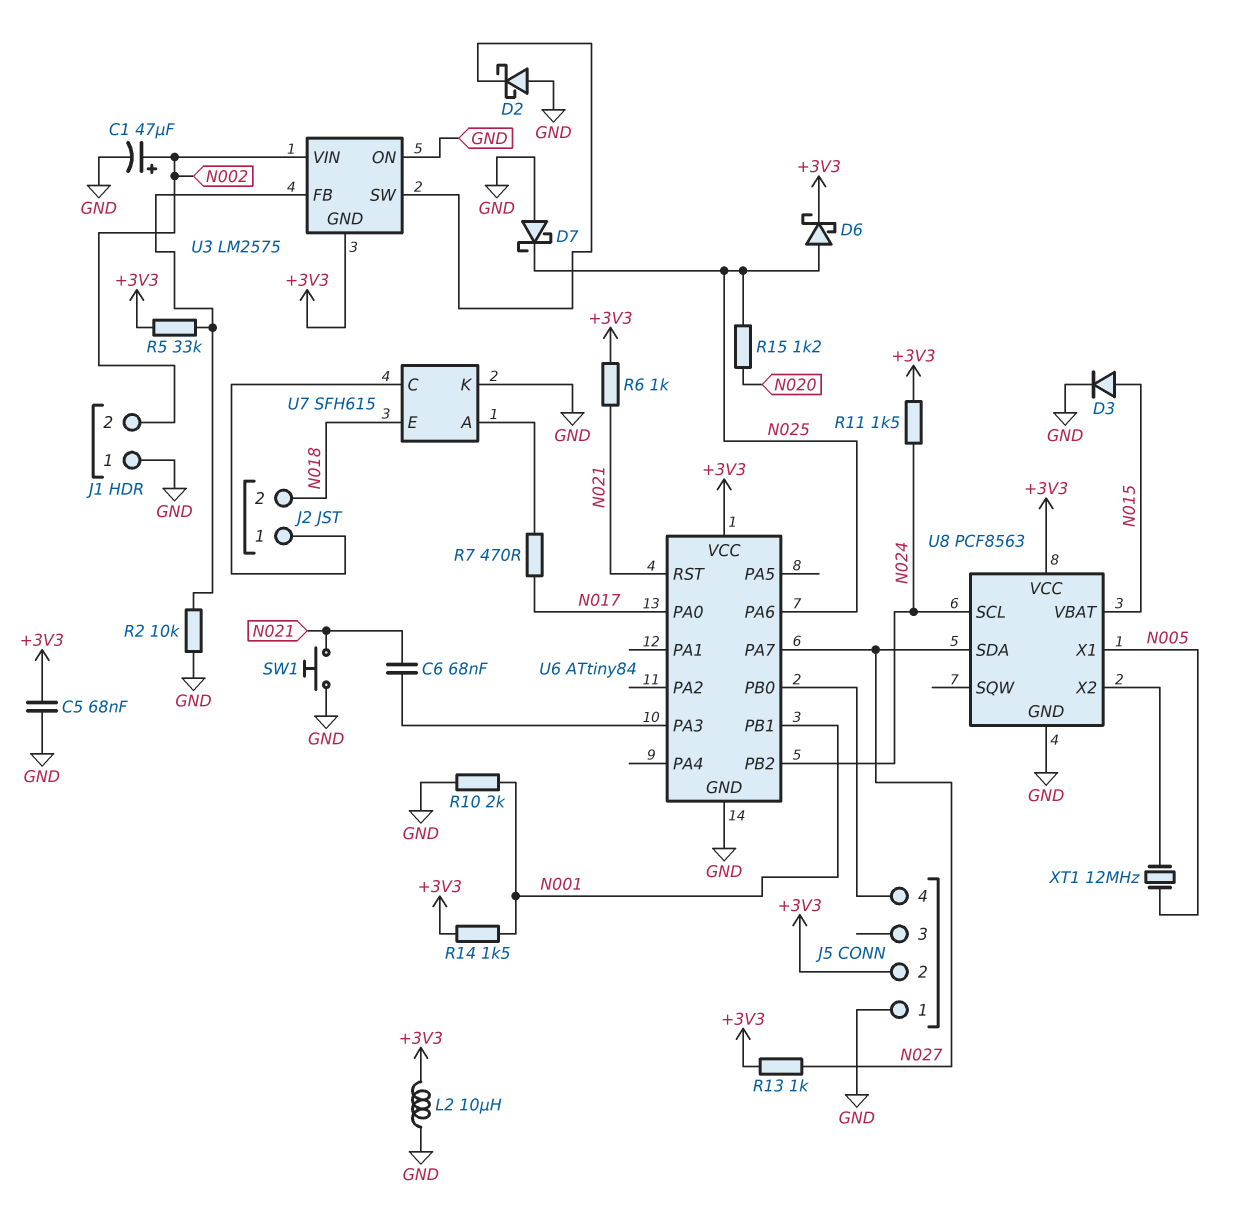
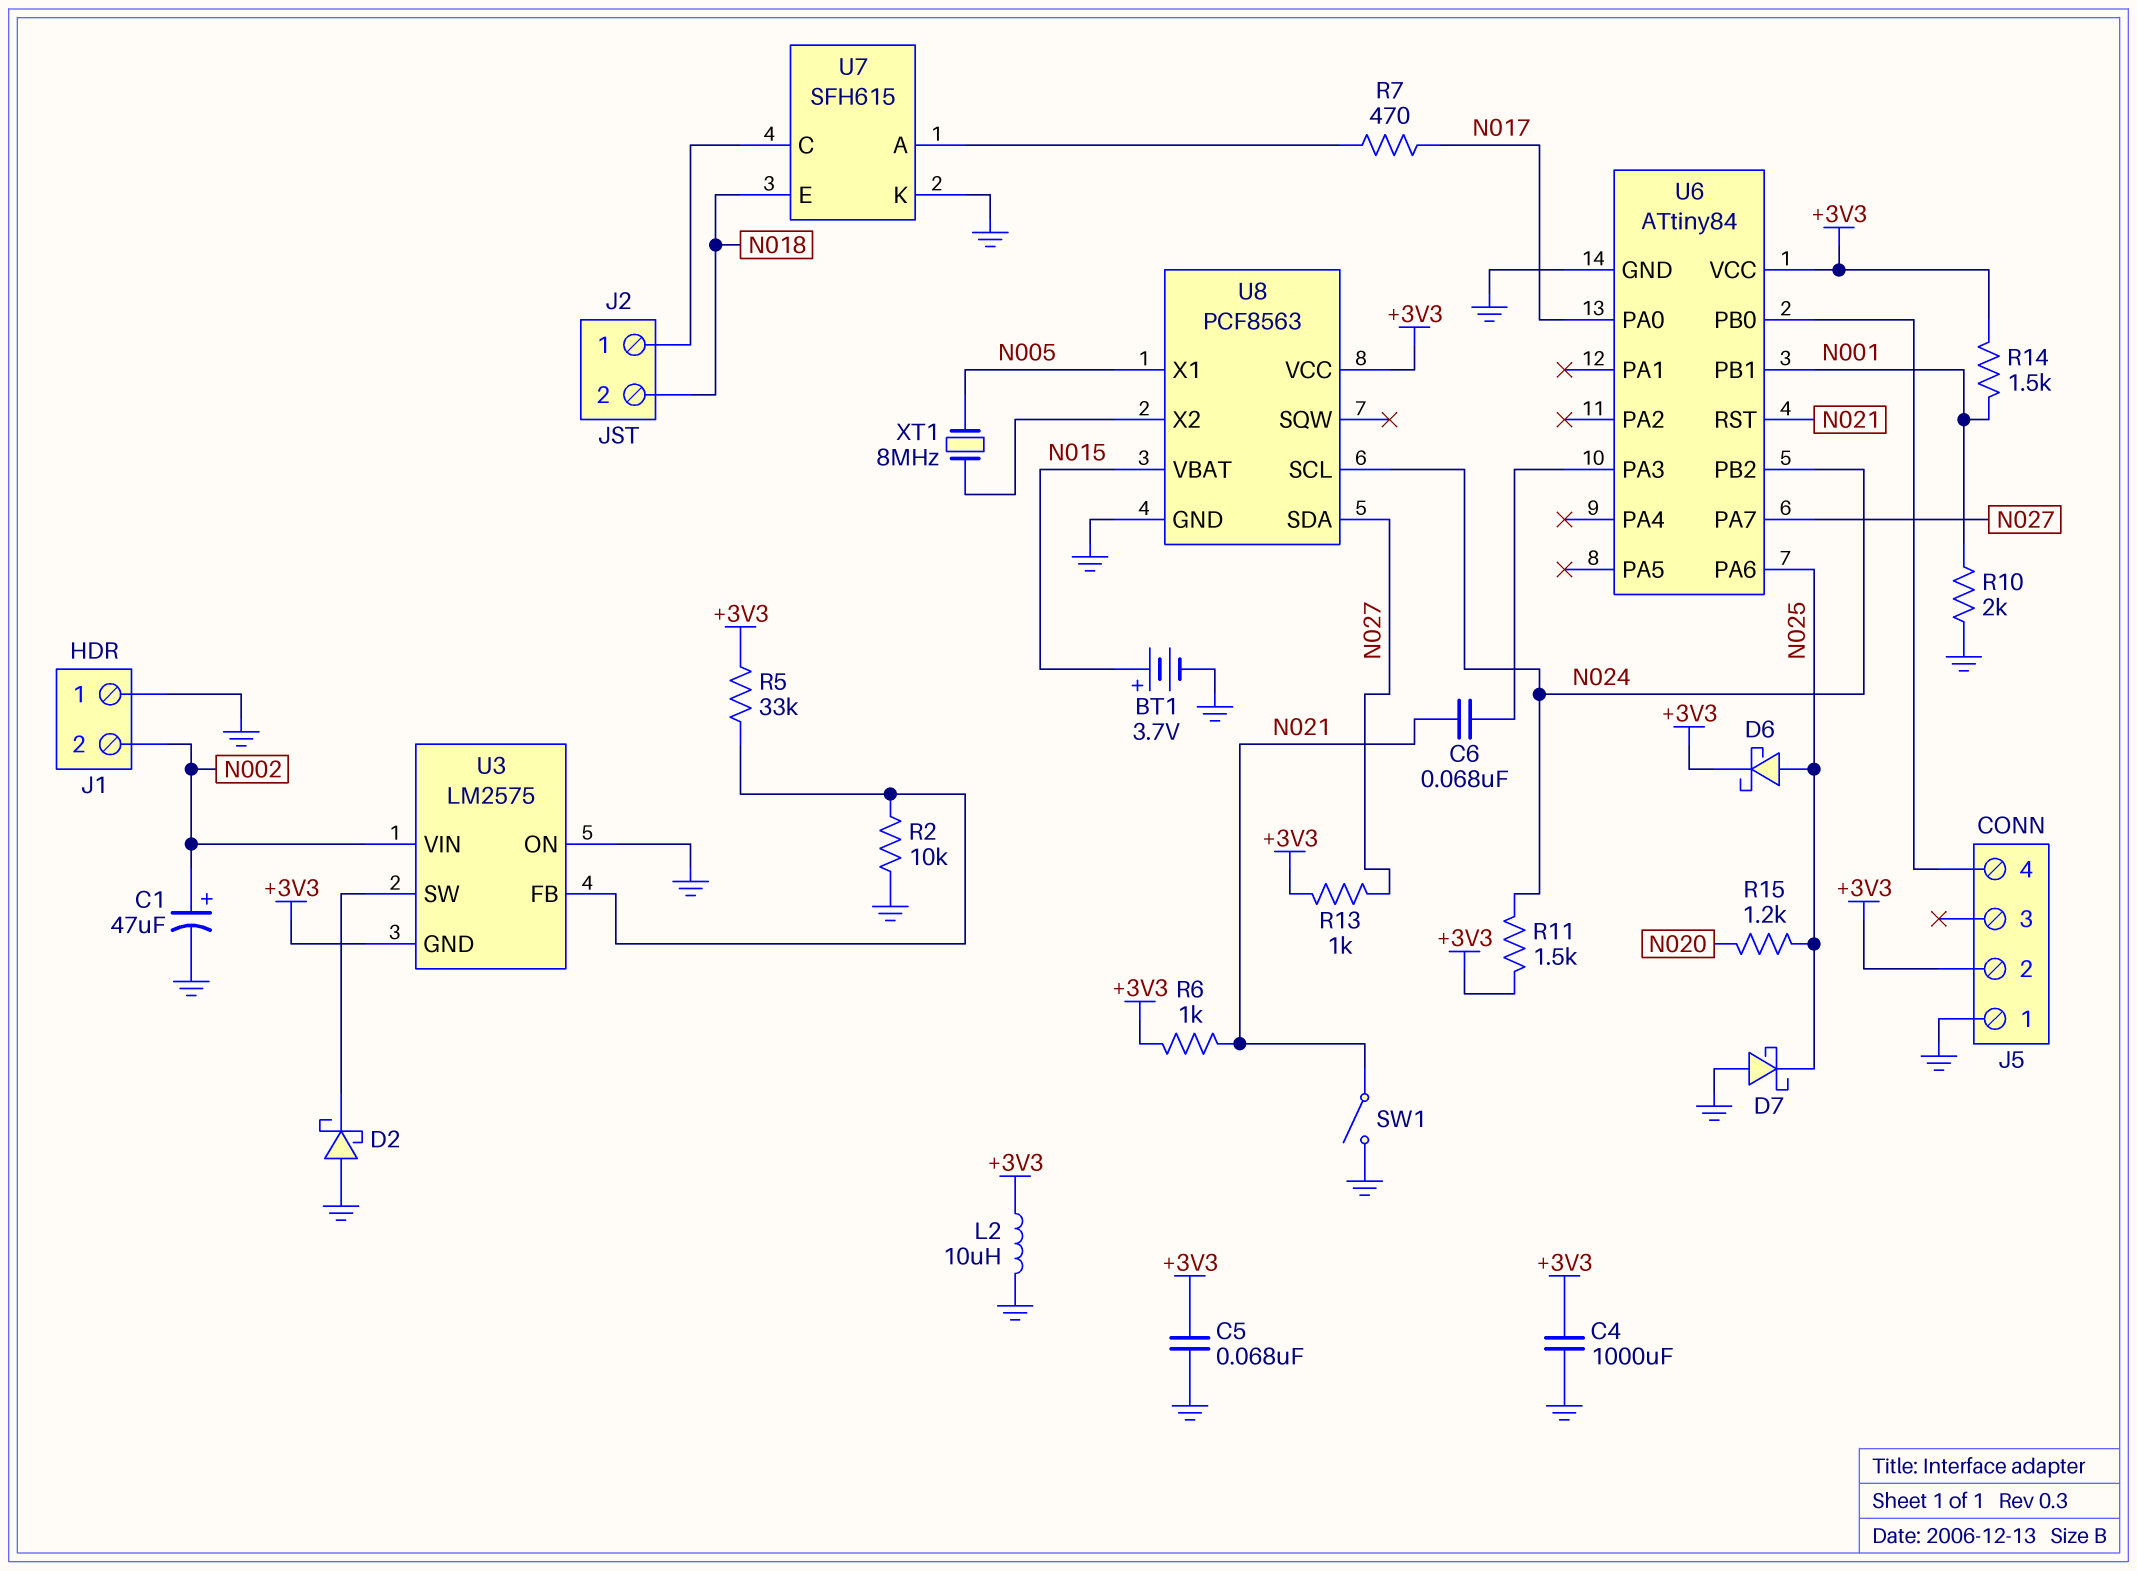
BT1: none -> 3.7V (plus N015, minus GND)
C4: none -> 1000uF (+3V3, GND)
D3: diode (A N015, K GND) -> none
SW1: button (GND, N021) -> switch (GND, N021)
XT1: 12MHz (N005, U8/X2) -> 8MHz (N005, U8/X2)

